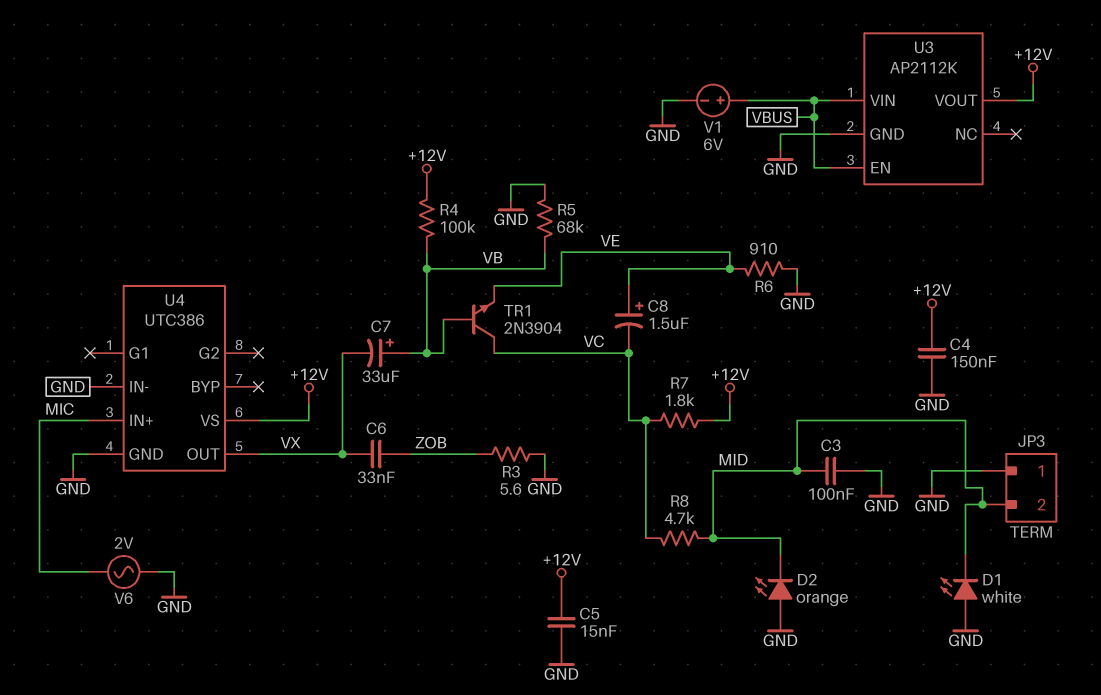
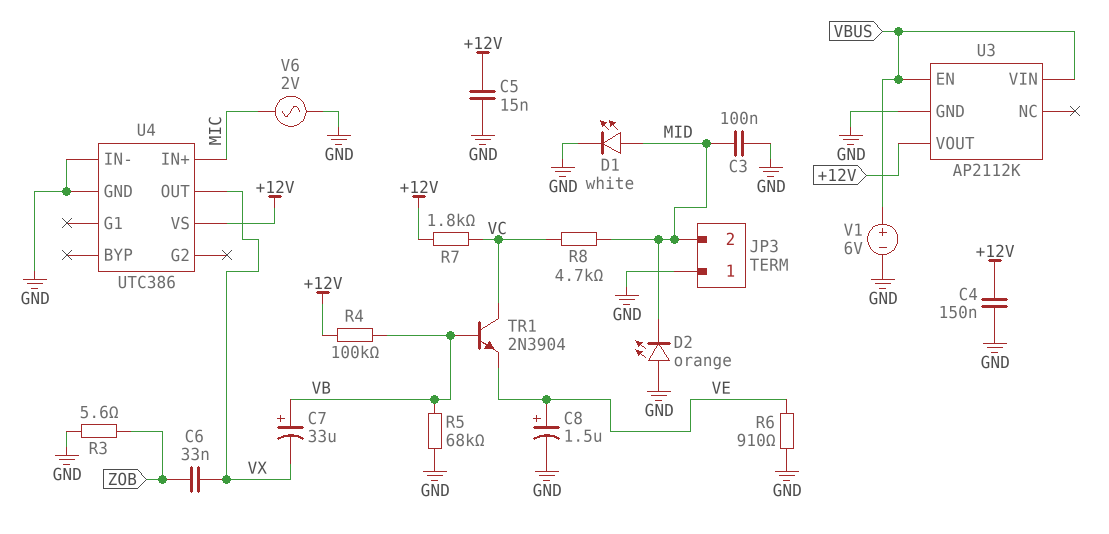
C8: 1.5uF (plus VE, minus VC) -> 1.5uF (plus VE, minus GND)
D1: LED white (A GND, K MID) -> LED white (A MID, K GND)

